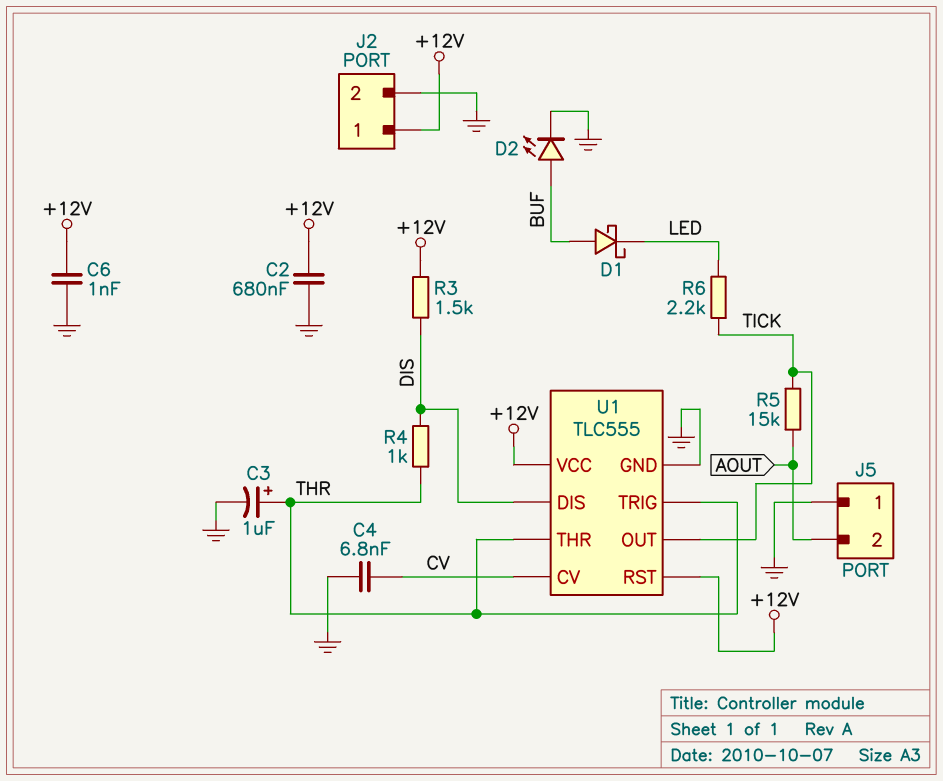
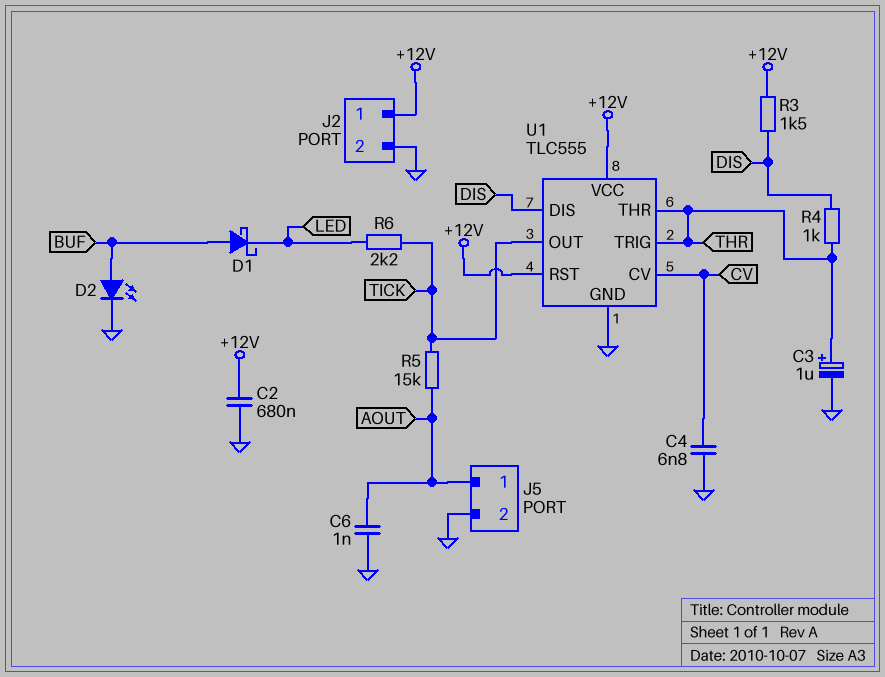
C6: 1nF (+12V, GND) -> 1nF (AOUT, GND)
J5 pin 1: GND -> AOUT
J5 pin 2: AOUT -> GND

